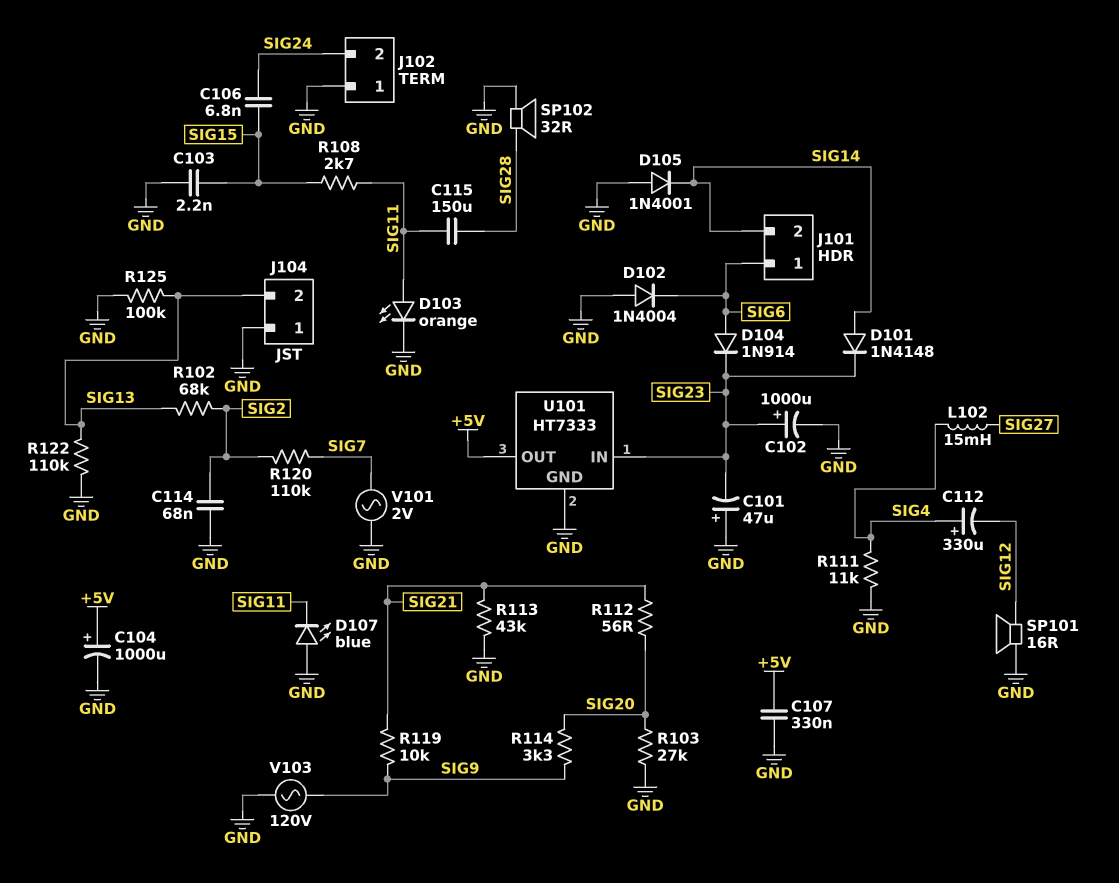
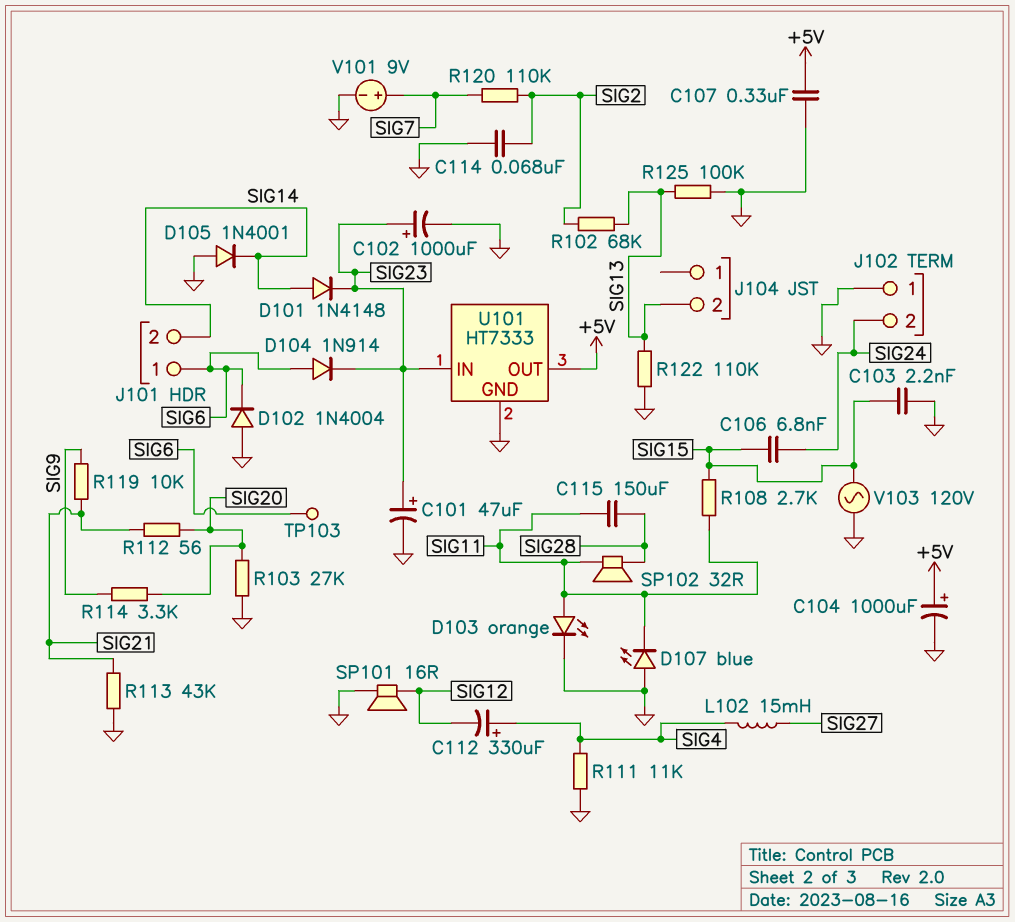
C101: 47uF (plus GND, minus SIG23) -> 47uF (plus SIG23, minus GND)
J104 pin 1: GND -> none
SP102: speaker 32R (GND, SIG28) -> speaker 32R (SIG11, SIG28)
TP103: none -> test point (SIG6)
V101: AC 2V (GND, SIG7) -> 9V (plus SIG7, minus GND)
V103: AC 120V (GND, SIG9) -> AC 120V (GND, SIG15)

